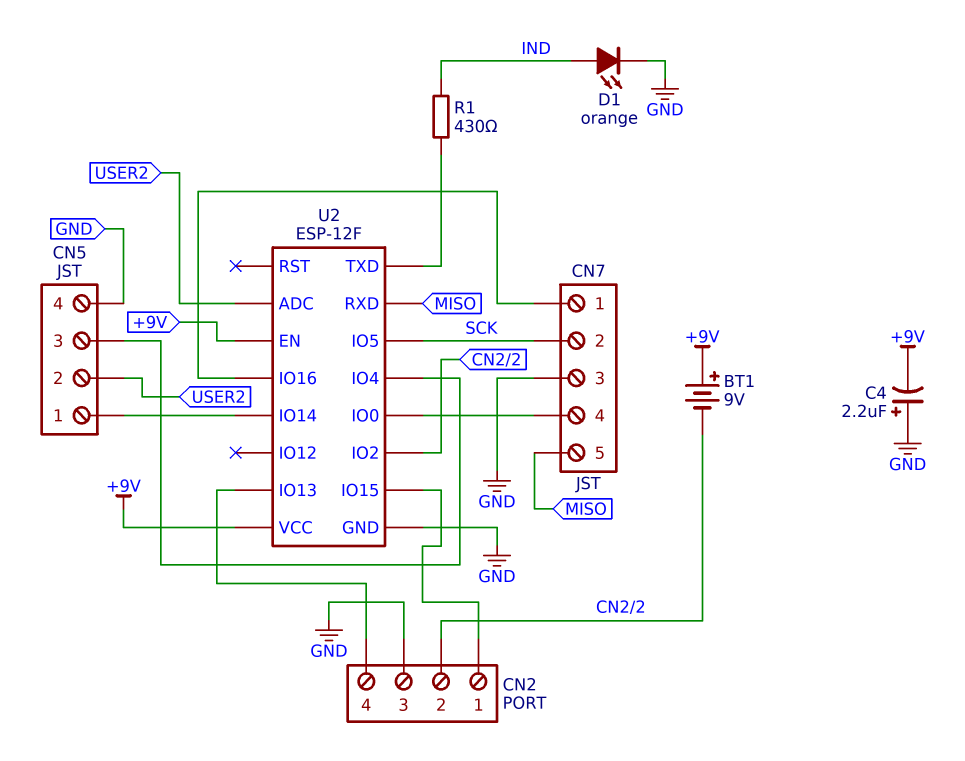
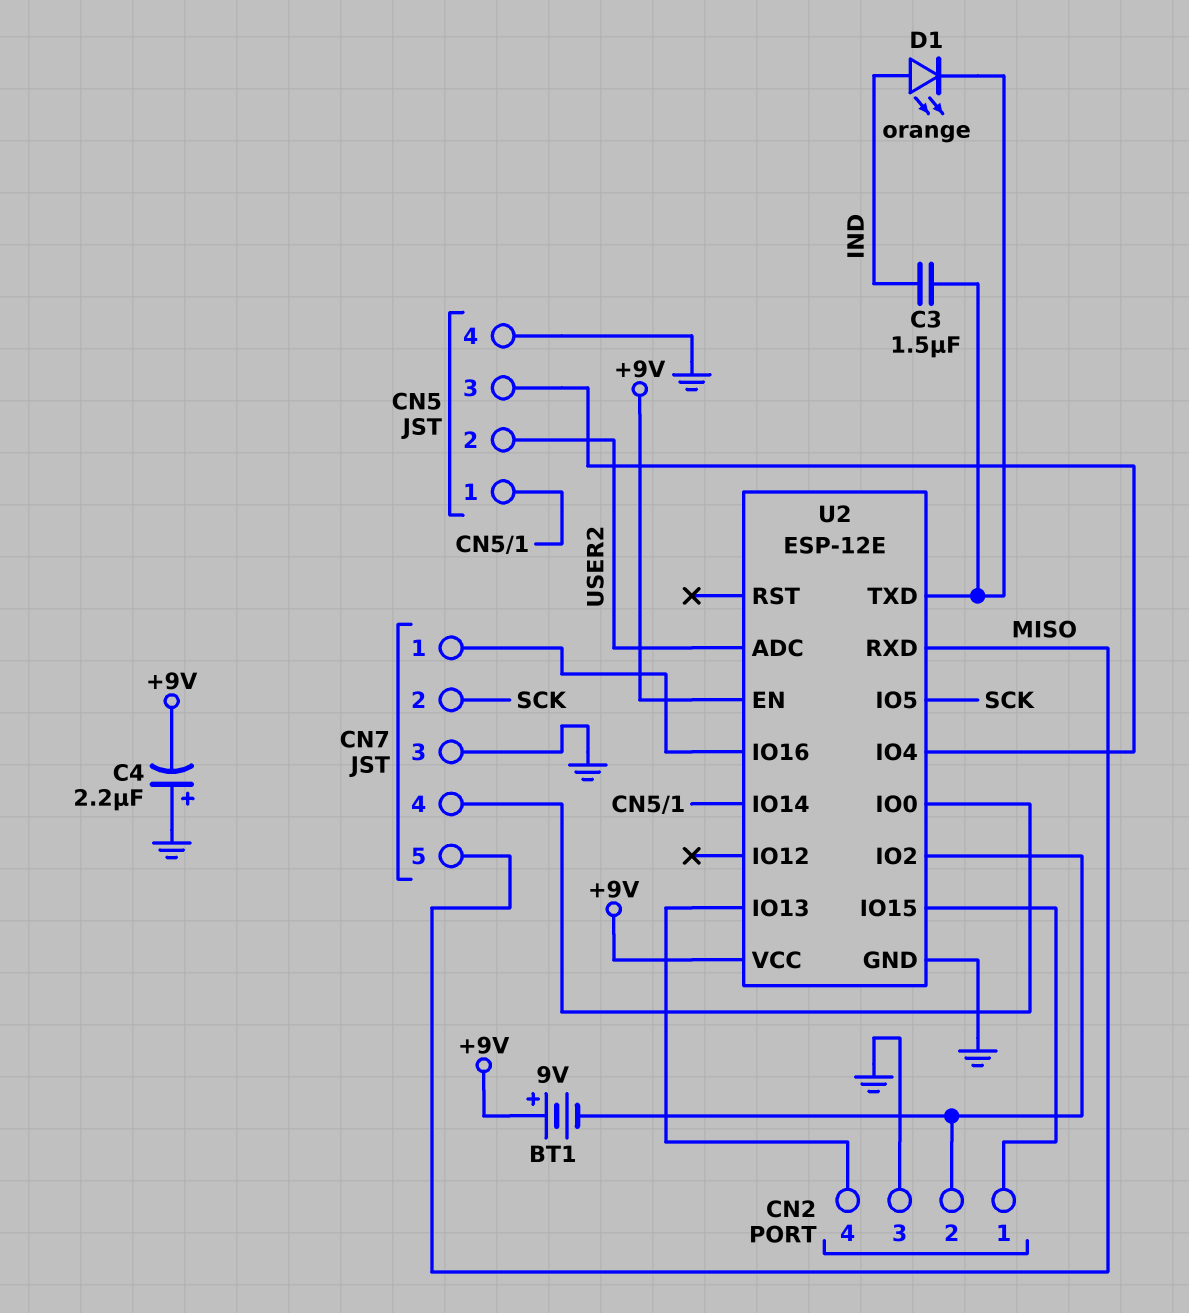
C3: none -> 1.5uF (IND, U2/TXD)
D1: LED orange (A IND, K GND) -> LED orange (A IND, K U2/TXD)
R1: 430 (IND, U2/TXD) -> none
U2: ESP-12F -> ESP-12E

